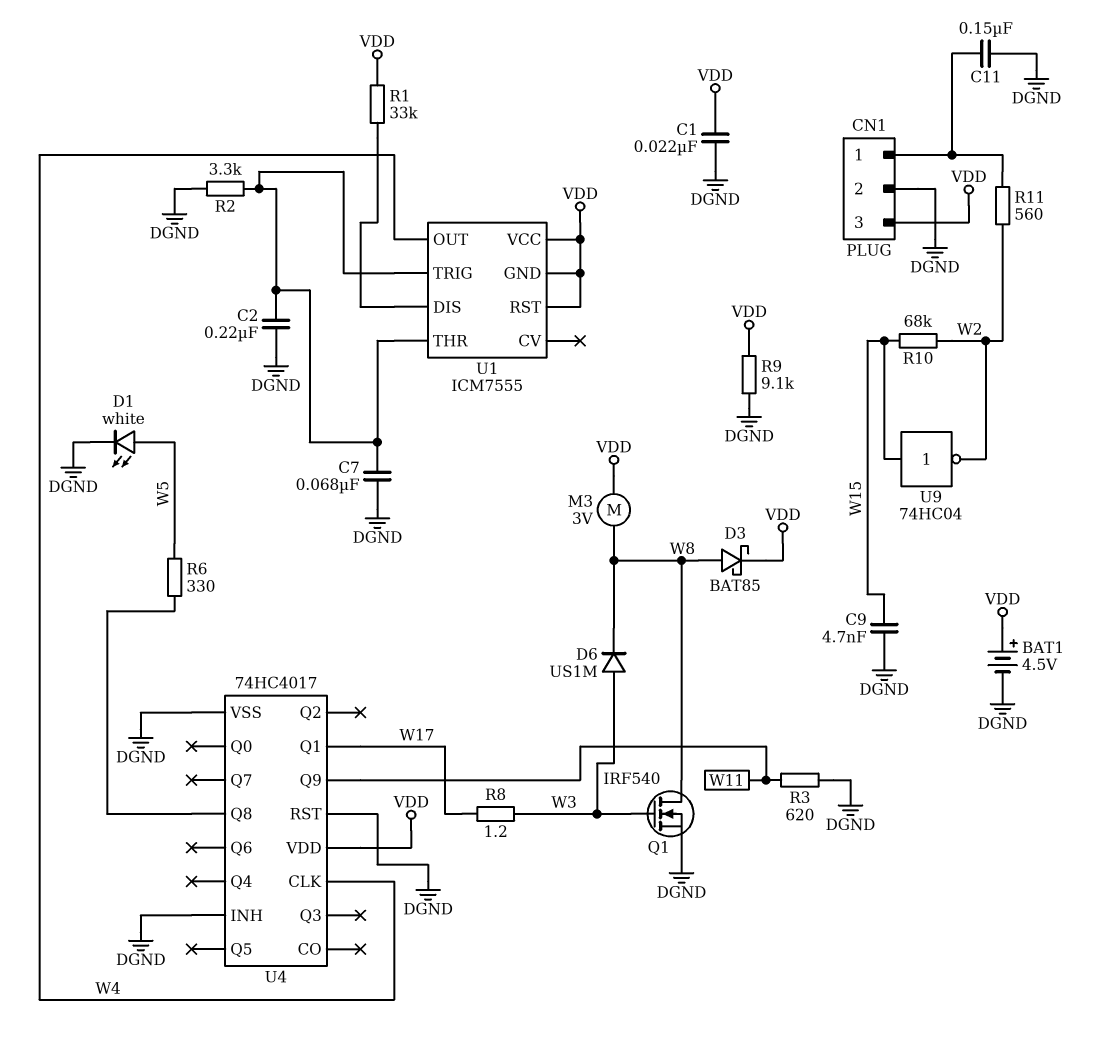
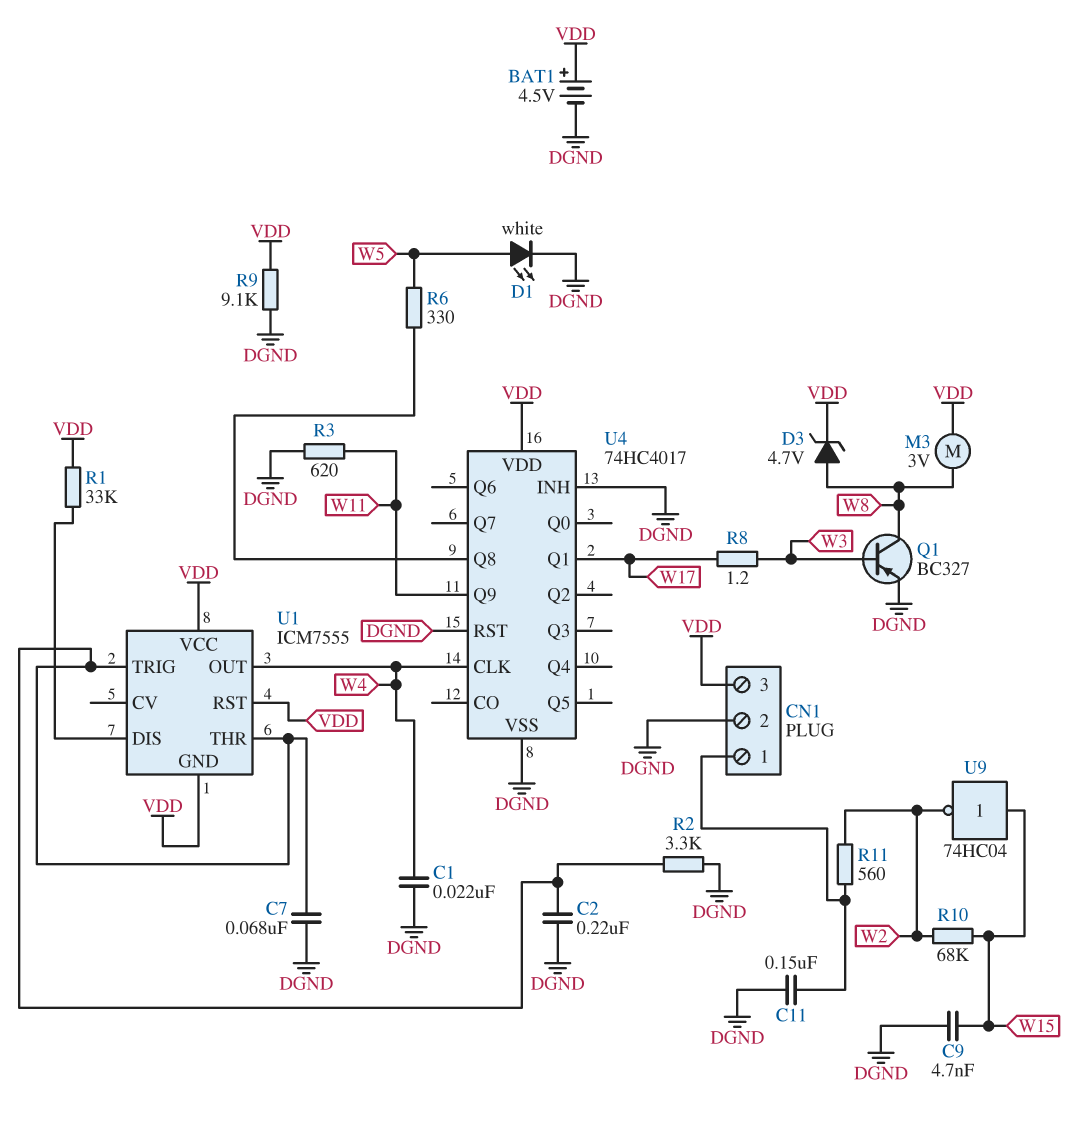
C1: 22nF (DGND, VDD) -> 22nF (DGND, W4)
D3: schottky BAT85 (A W8, K VDD) -> zener 4.7V (A W8, K VDD)
D6: diode US1M (A W3, K W8) -> none
Q1: NMOS IRF540 (G W3, D W8, S DGND) -> PNP BC327 (B W3, C W8, E DGND)

